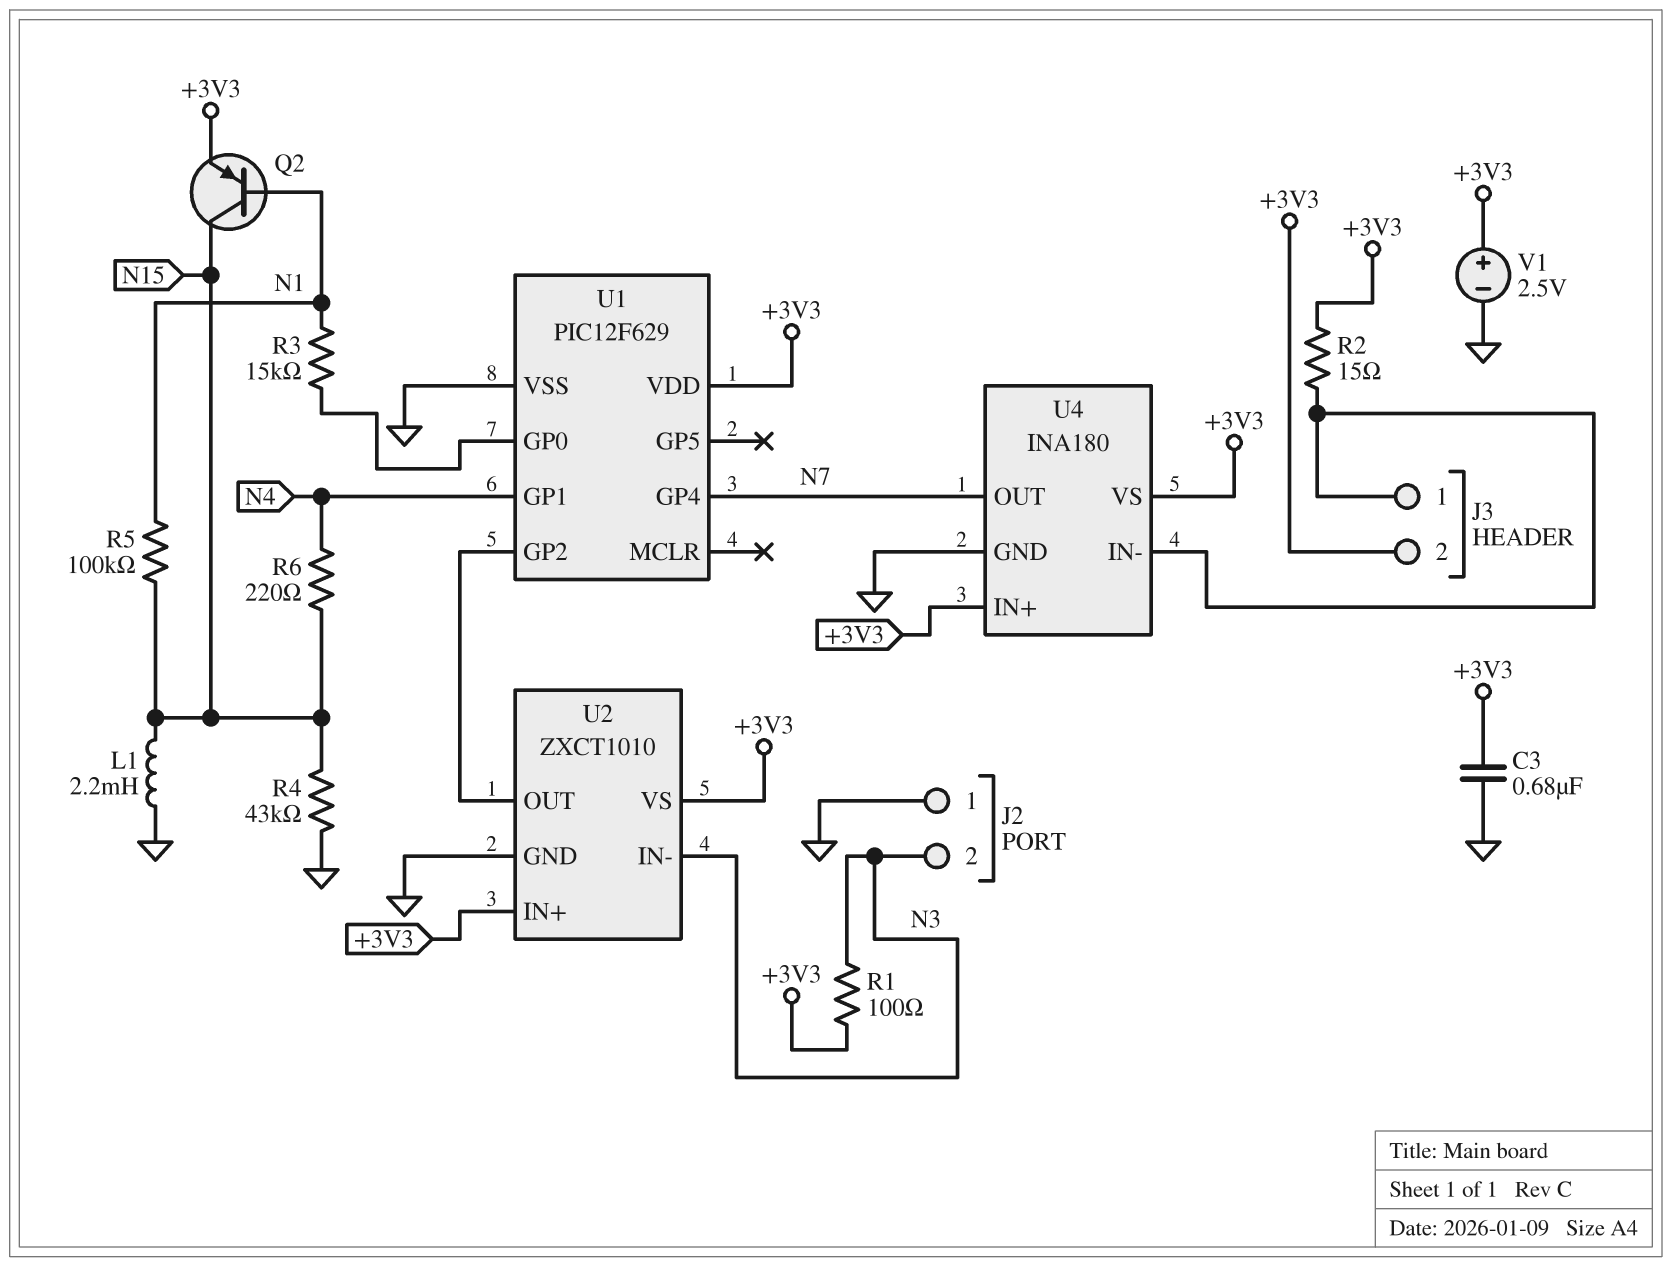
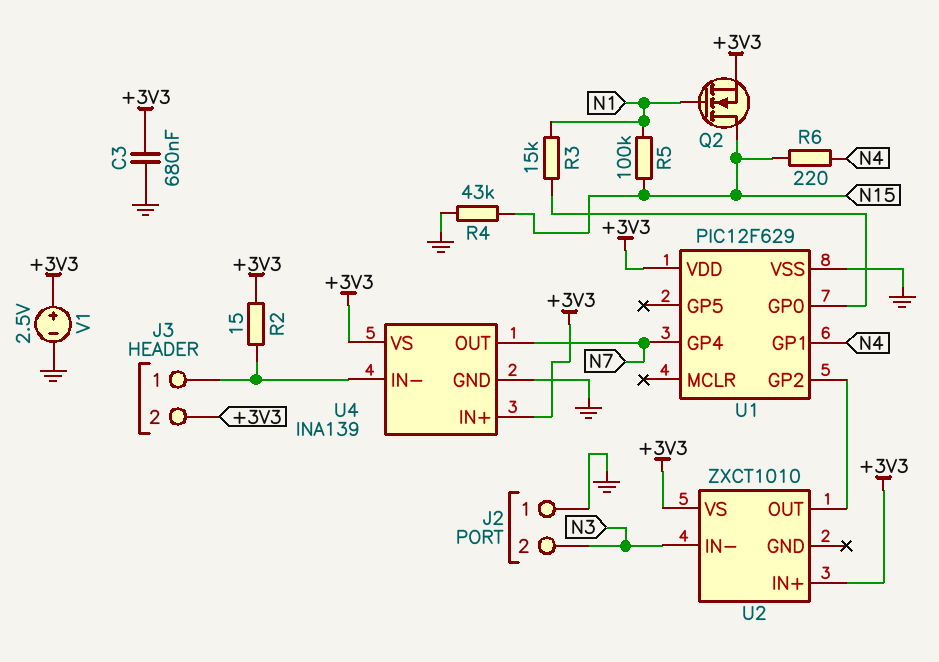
L1: 2.2mH (GND, N15) -> none
Q2: PNP (B N1, C N15, E +3V3) -> NMOS (G N1, D N15, S +3V3)
R1: 100 (+3V3, N3) -> none
U2 pin GND: GND -> none
U4: INA180 -> INA139

